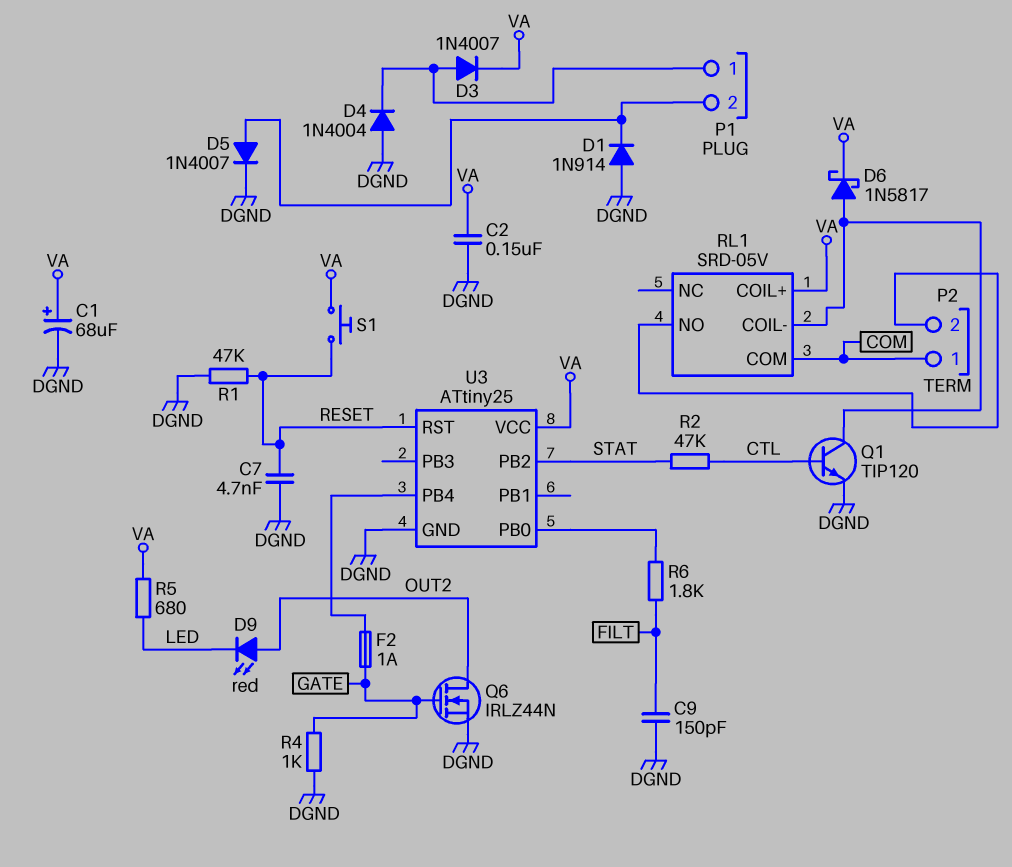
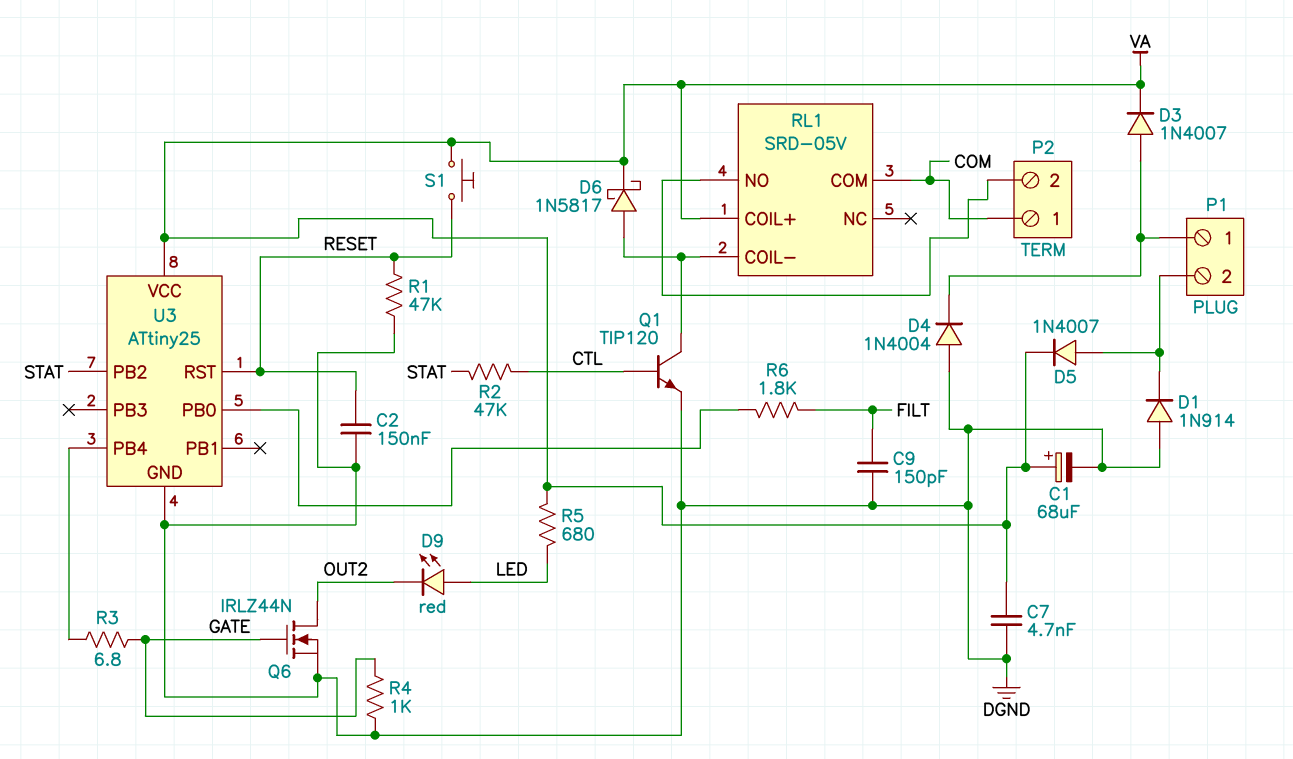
C2: 150nF (DGND, VA) -> 150nF (DGND, RESET)
C7: 4.7nF (DGND, RESET) -> 4.7nF (DGND, VA)
D5: diode 1N4007 (A P1/2, K DGND) -> diode 1N4007 (A P1/2, K VA)
D9: LED red (A OUT2, K LED) -> LED red (A LED, K OUT2)
F2: 1A (GATE, U3/PB4) -> none
R3: none -> 6.8 (GATE, U3/PB4)

